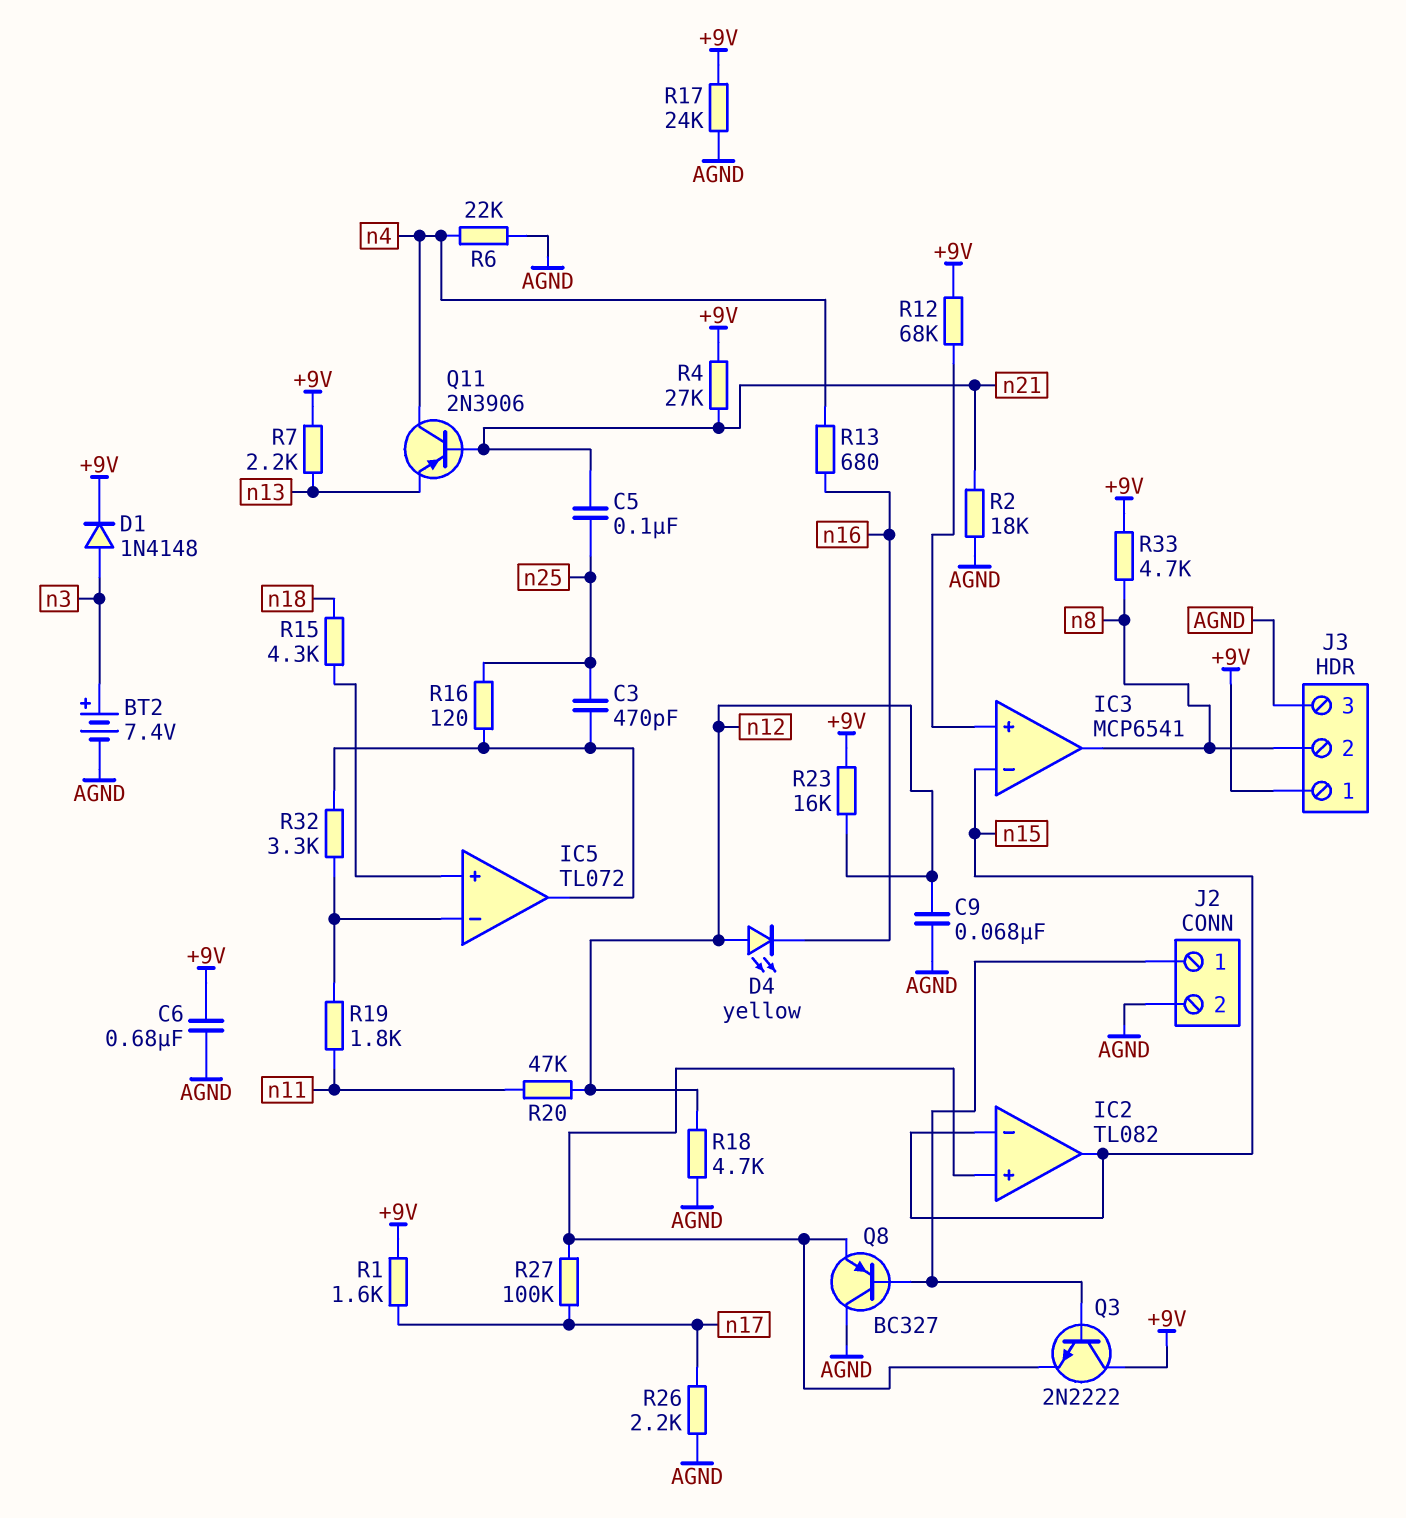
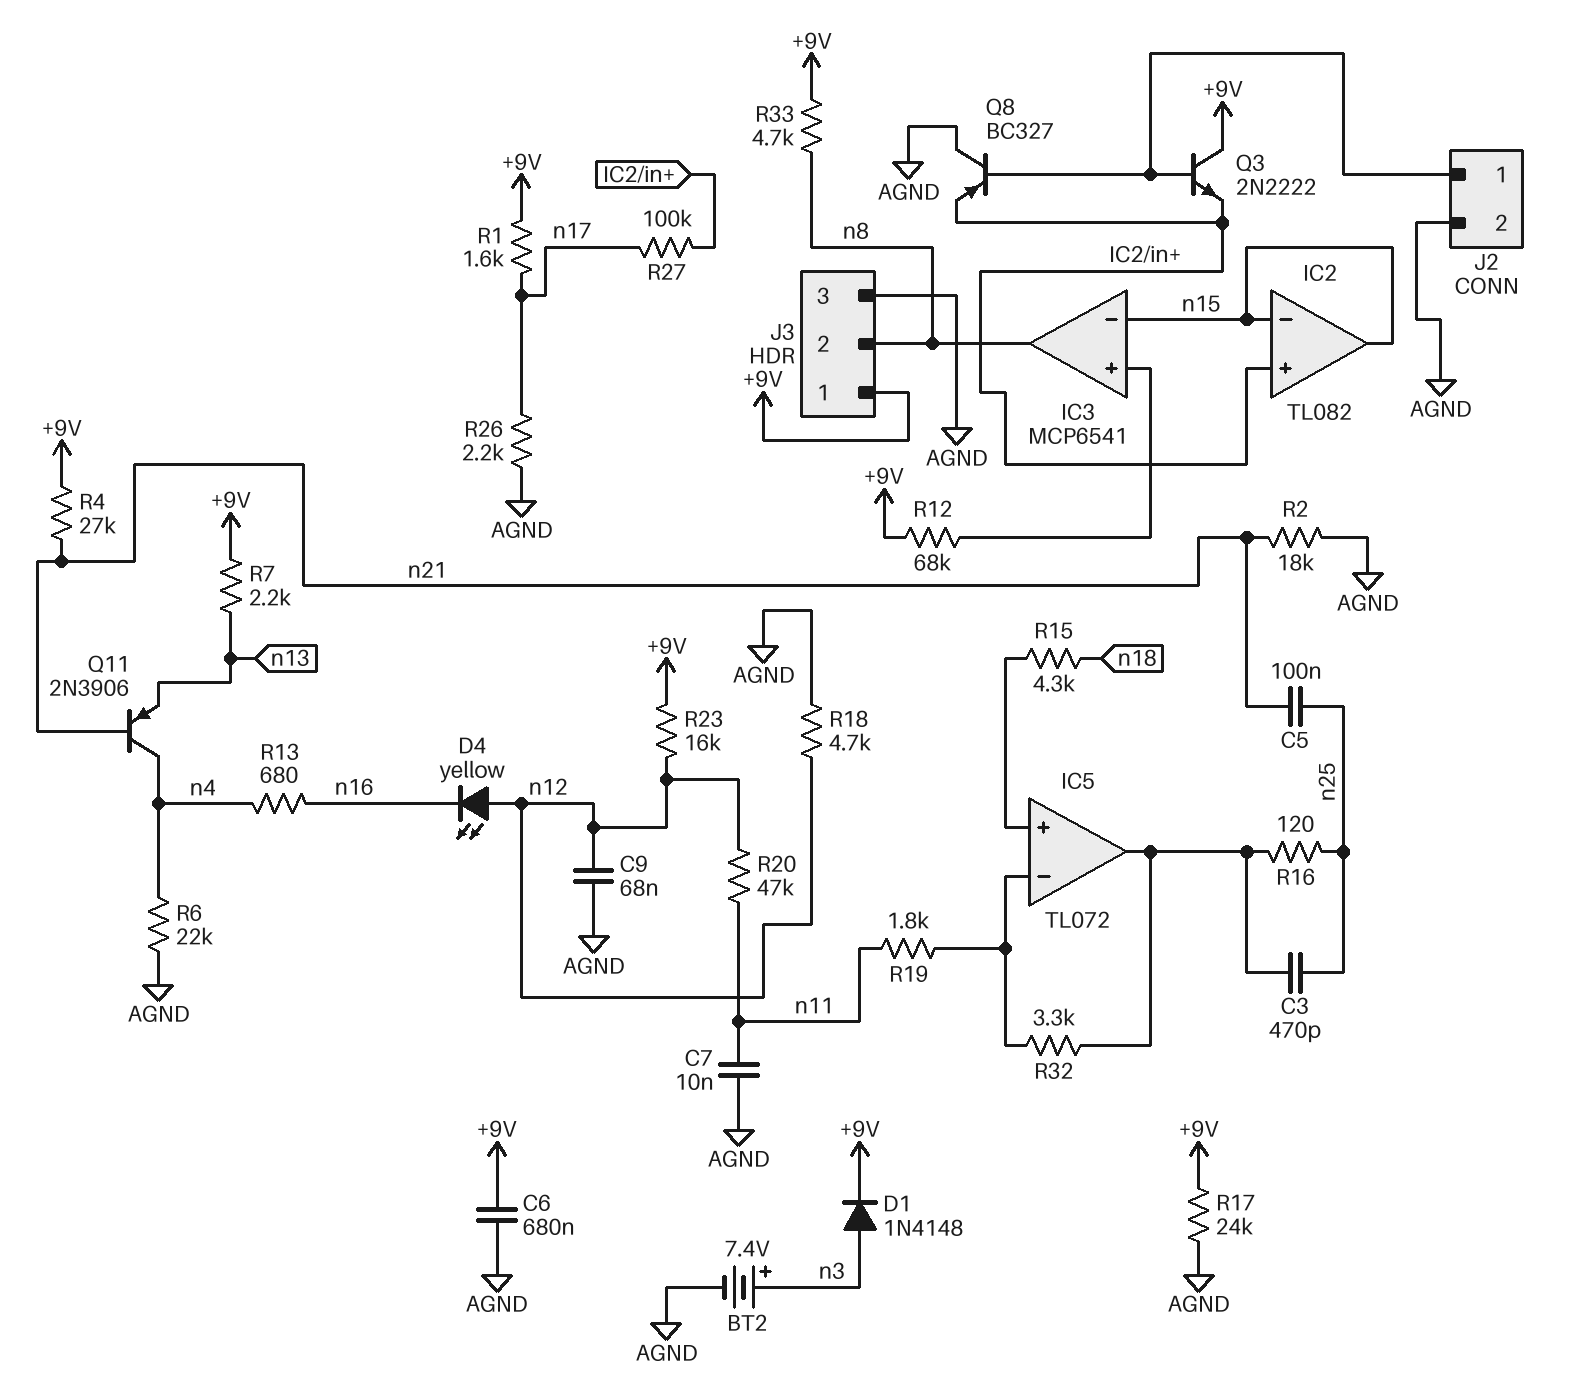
C7: none -> 10nF (AGND, n11)

